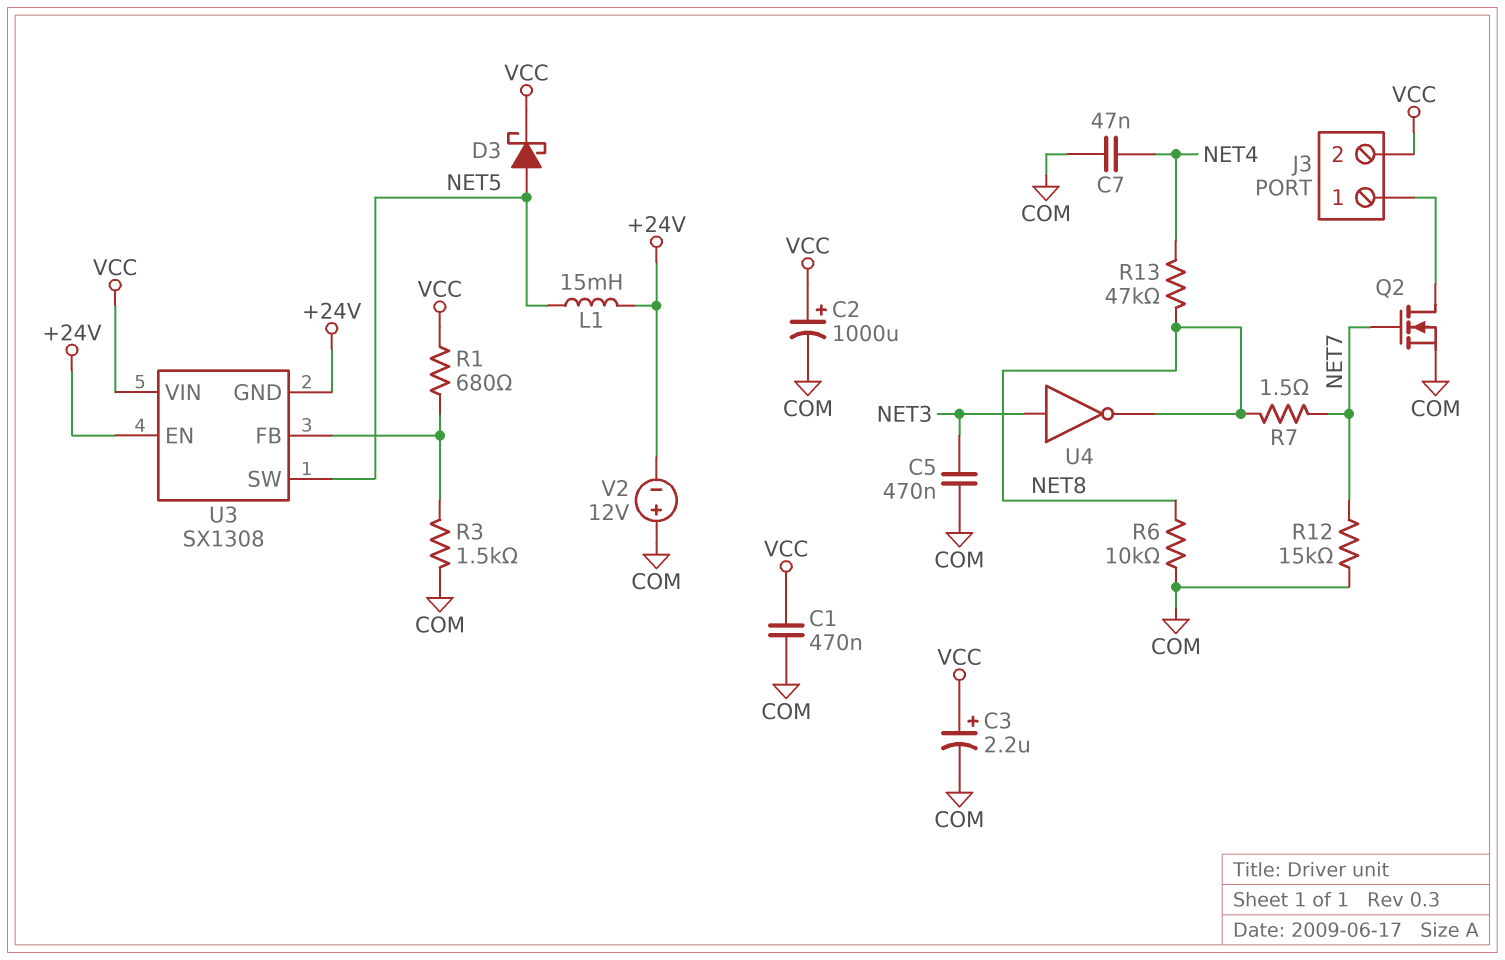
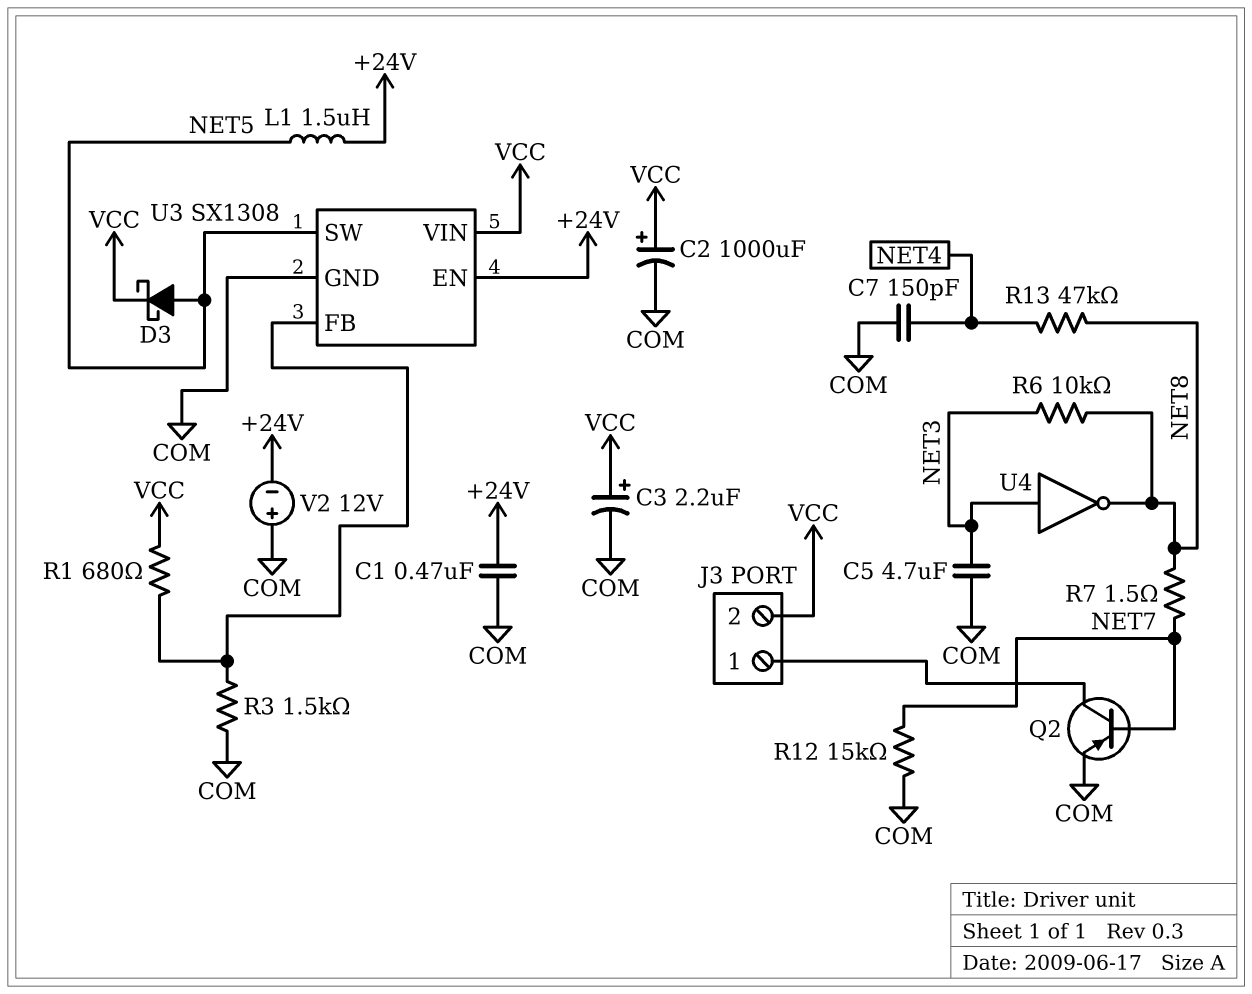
C1: 470nF (COM, VCC) -> 470nF (+24V, COM)
C5: 470nF (COM, NET3) -> 4.7uF (COM, NET3)
C7: 47nF (COM, NET4) -> 150pF (COM, NET4)
L1: 15mH (+24V, NET5) -> 1.5uH (+24V, NET5)
Q2: NMOS (G NET7, D J3/1, S COM) -> PNP (B NET7, C J3/1, E COM)
R6: 10k (COM, NET8) -> 10k (NET3, NET8)
U3 pin GND: +24V -> COM

